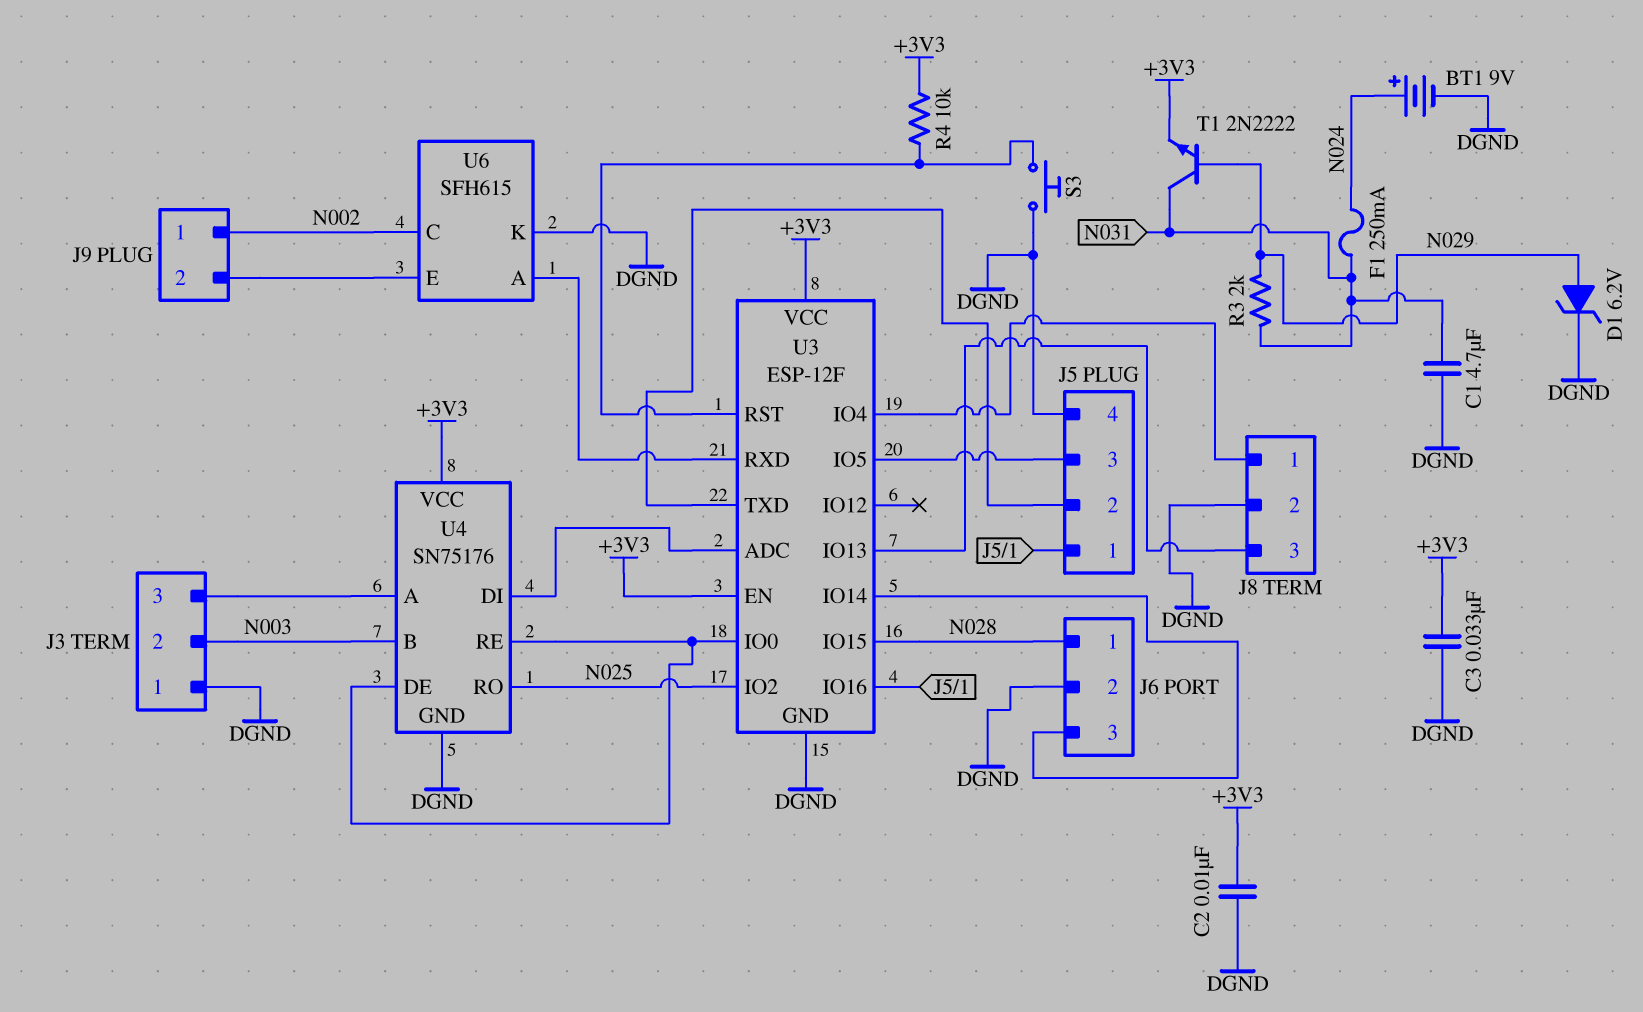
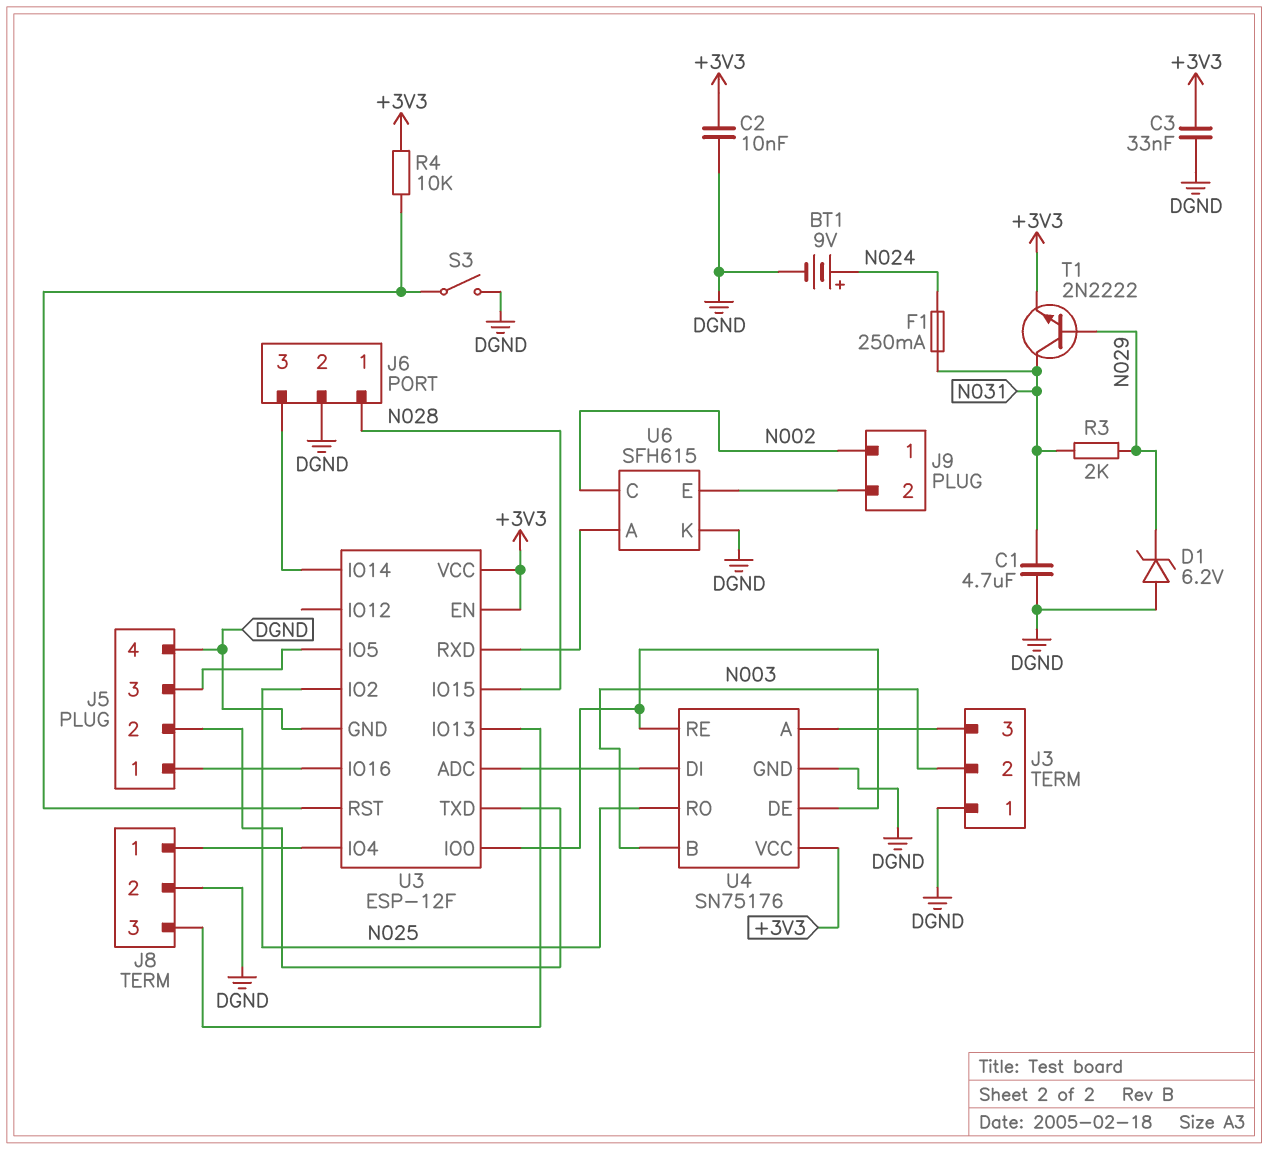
D1: zener 6.2V (A N029, K DGND) -> zener 6.2V (A DGND, K N029)
S3: button (DGND, U3/RST) -> switch (DGND, U3/RST)

